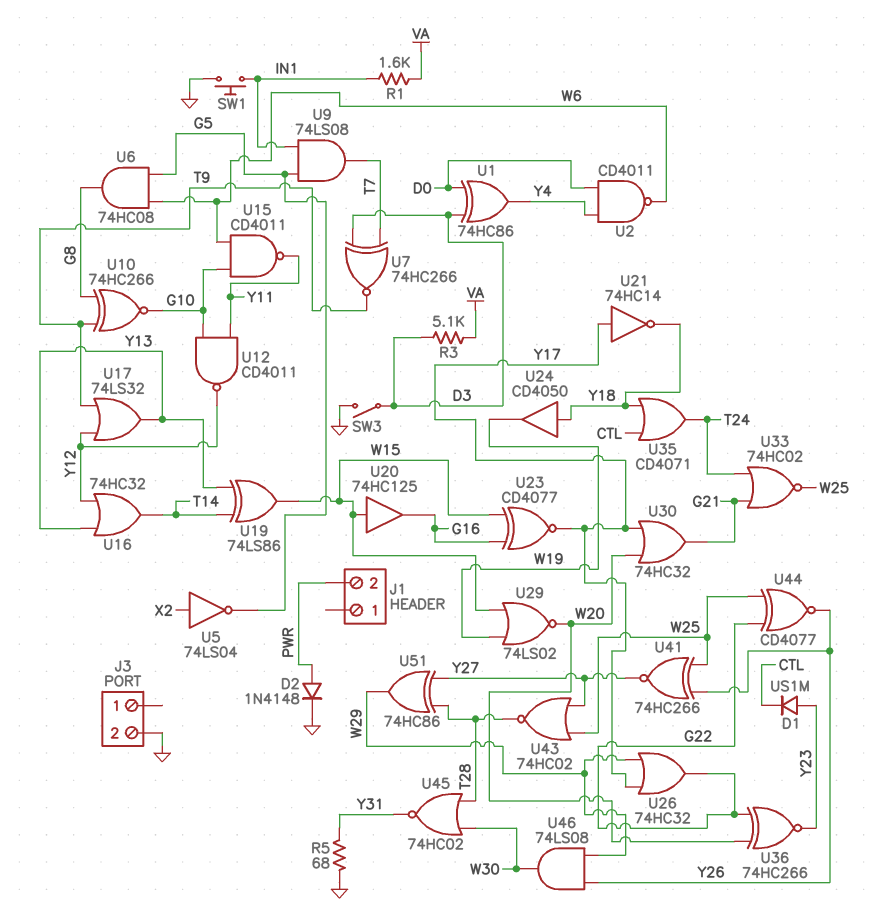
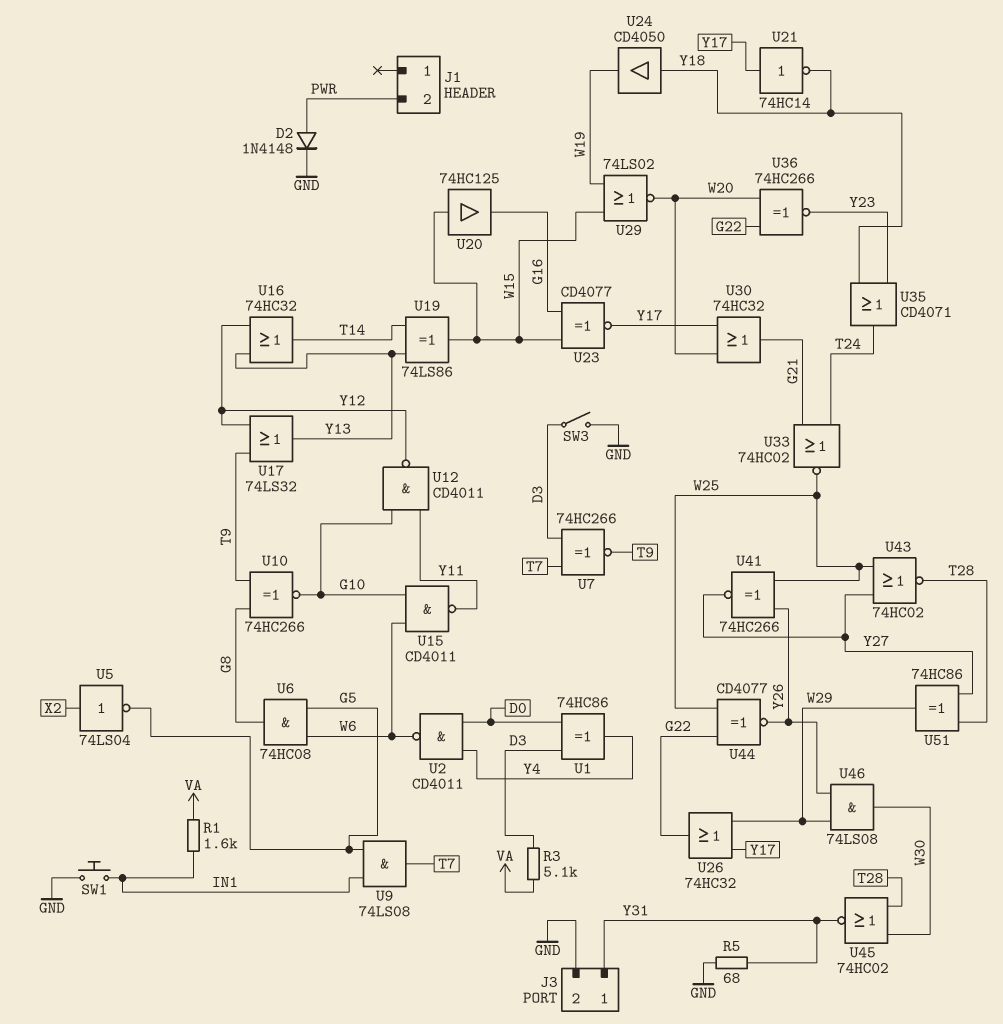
D1: diode US1M (A Y23, K CTL) -> none
J3 pin 1: none -> Y31
U35: OR CD4071 (in CTL, in Y18, out T24) -> OR CD4071 (in Y18, in Y23, out T24)

